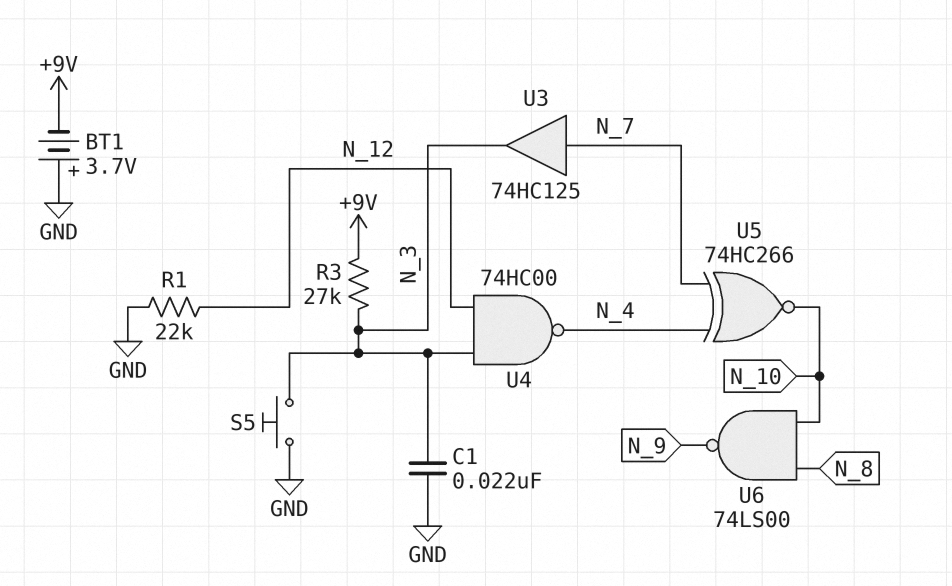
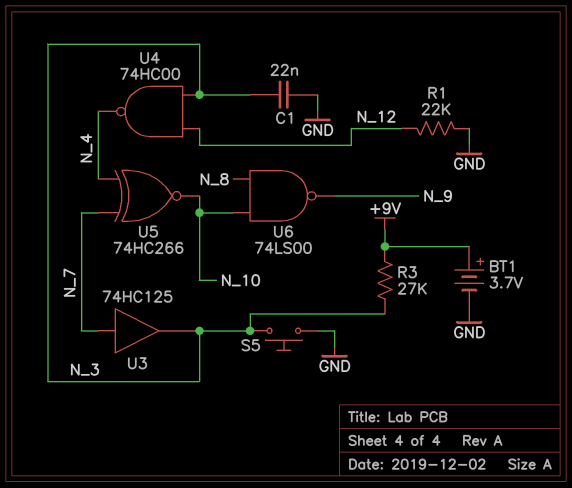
BT1: 3.7V (plus GND, minus +9V) -> 3.7V (plus +9V, minus GND)

